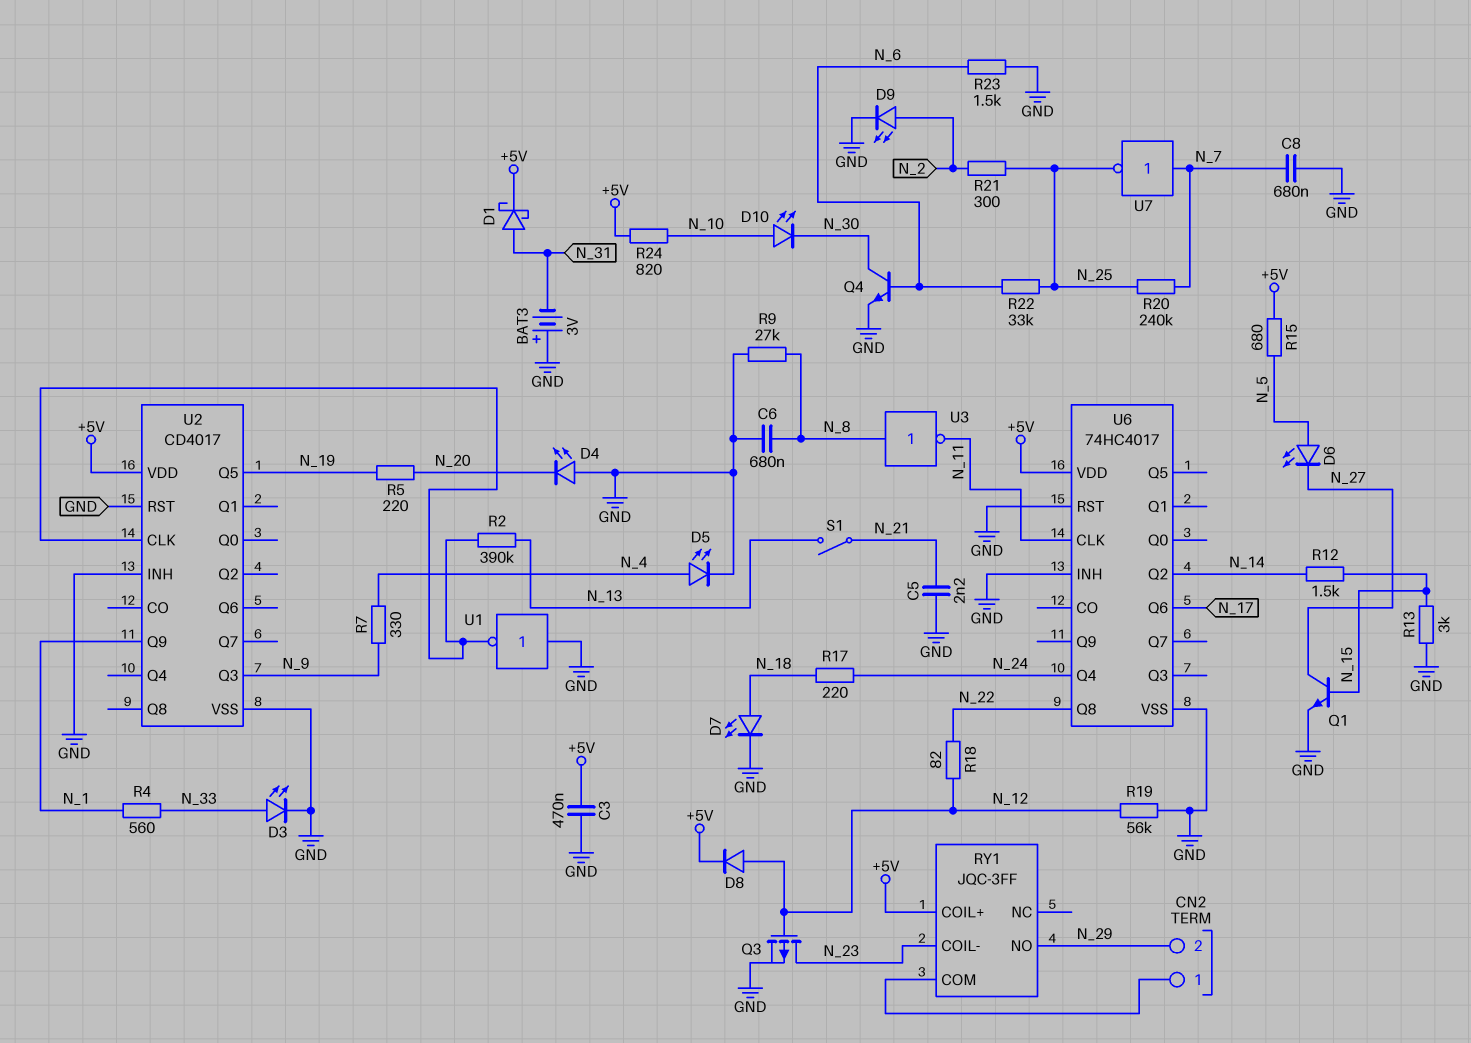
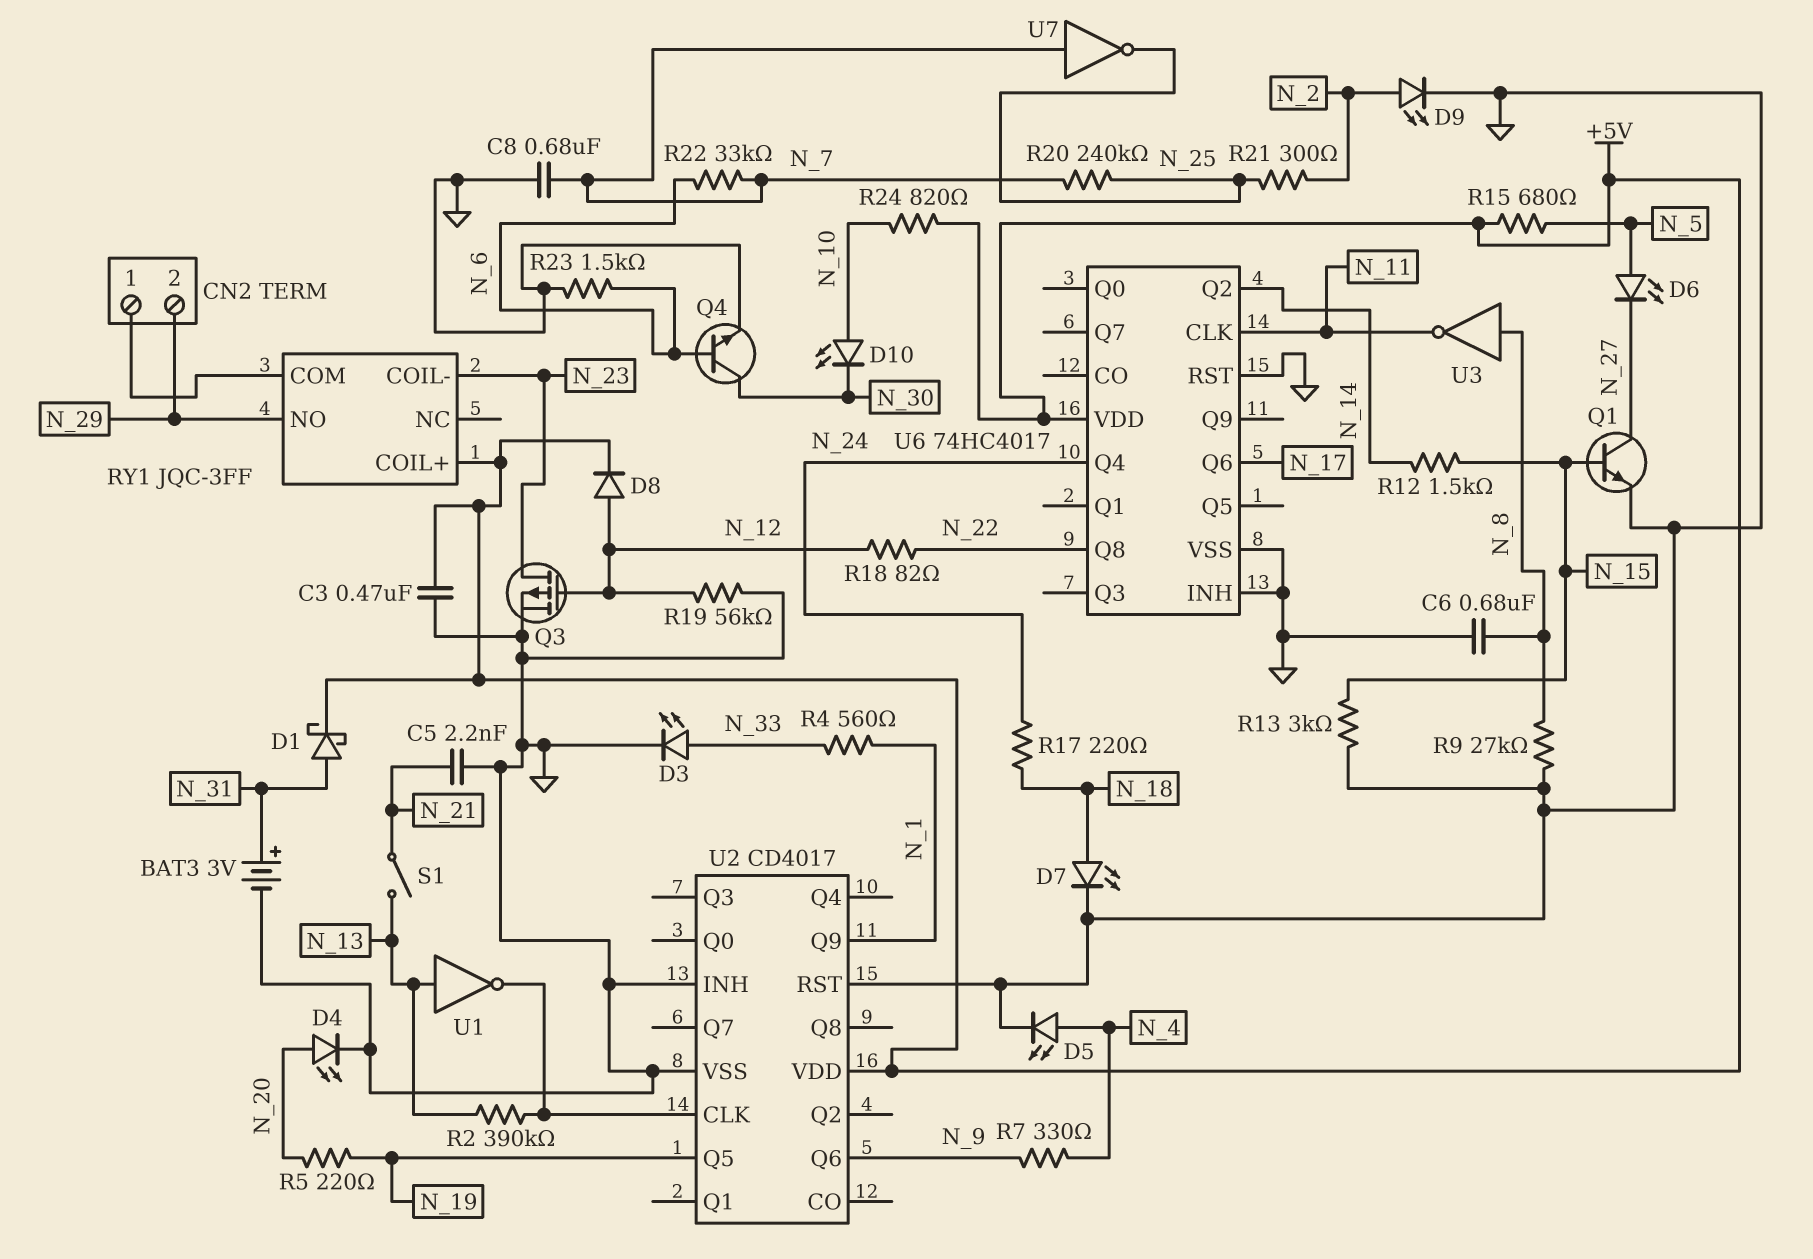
BAT3: 3V (plus GND, minus N_31) -> 3V (plus N_31, minus GND)
D4: LED (A GND, K N_20) -> LED (A N_20, K GND)
R22: 33k (N_6, N_25) -> 33k (N_6, N_7)
U1: NOT (in GND, out U2/CLK) -> NOT (in N_13, out U2/CLK)
U2 pin Q3: N_9 -> none
U2 pin Q6: none -> N_9

